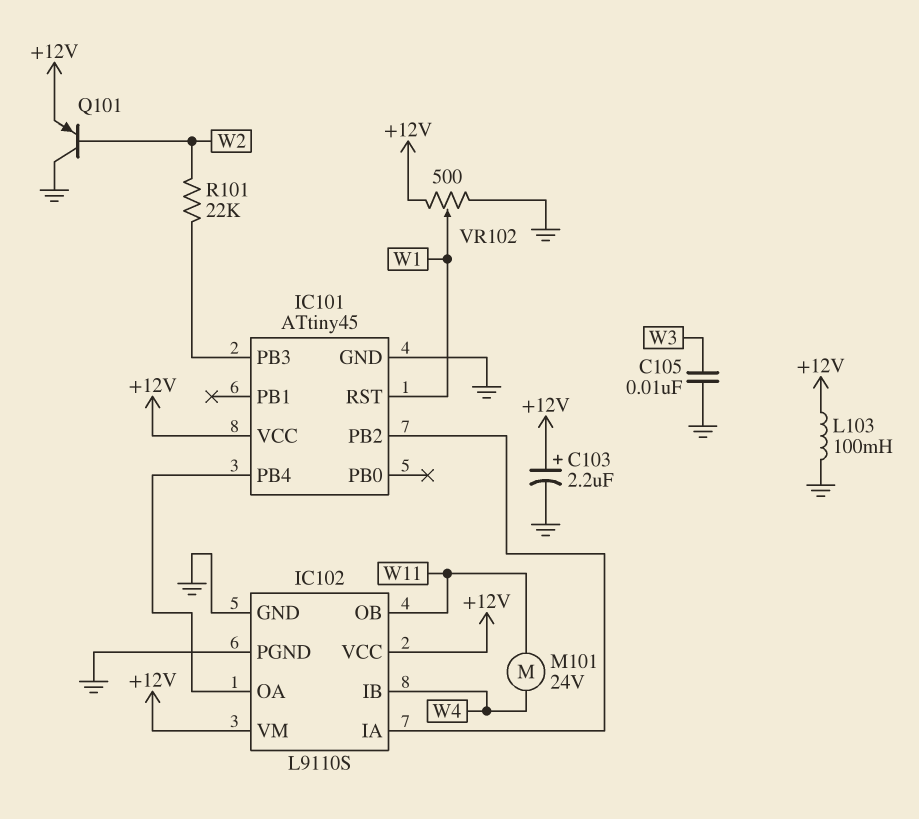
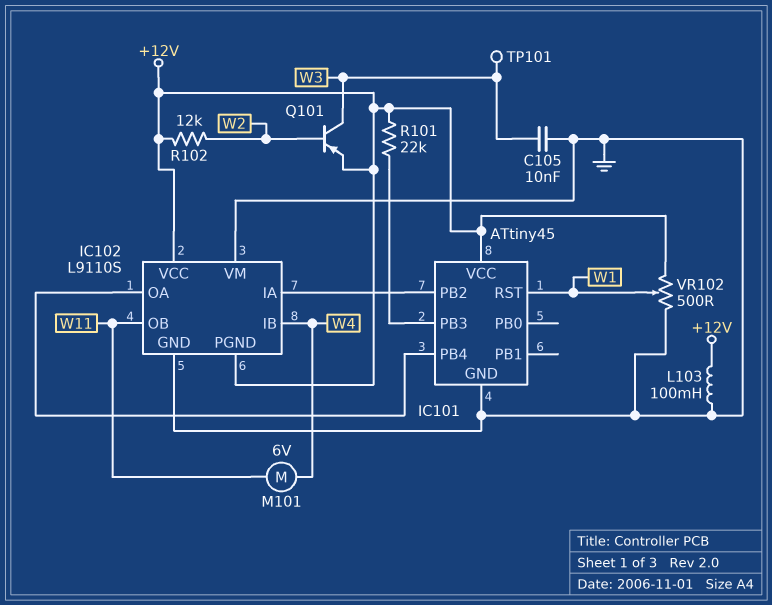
C103: 2.2uF (plus +12V, minus GND) -> none
IC102 pin PGND: GND -> +12V
IC102 pin VM: +12V -> GND
M101: motor 24V (W4, W11) -> motor 6V (W4, W11)
Q101: PNP (B W2, C GND, E +12V) -> PNP (B W2, C W3, E +12V)
R101: 22k (IC101/PB3, W2) -> 22k (+12V, IC101/PB3)
R102: none -> 12k (+12V, W2)
TP101: none -> test point (W3)

